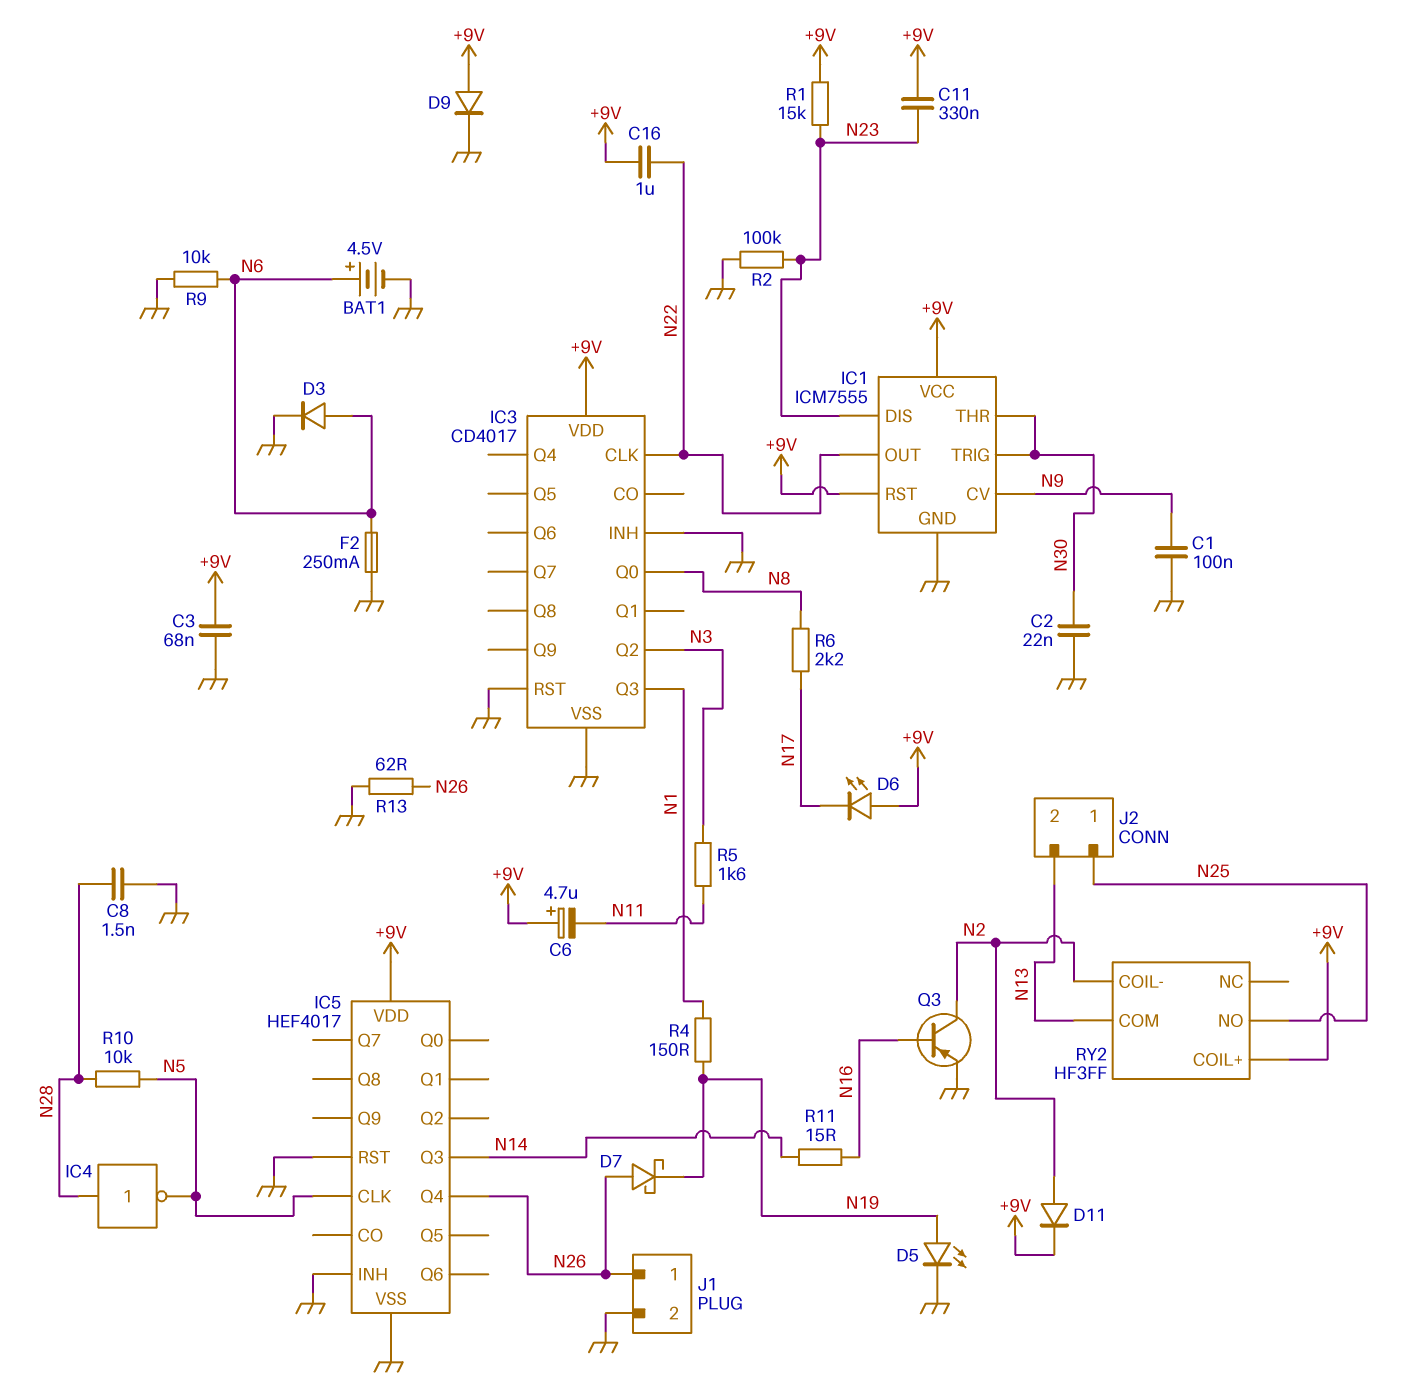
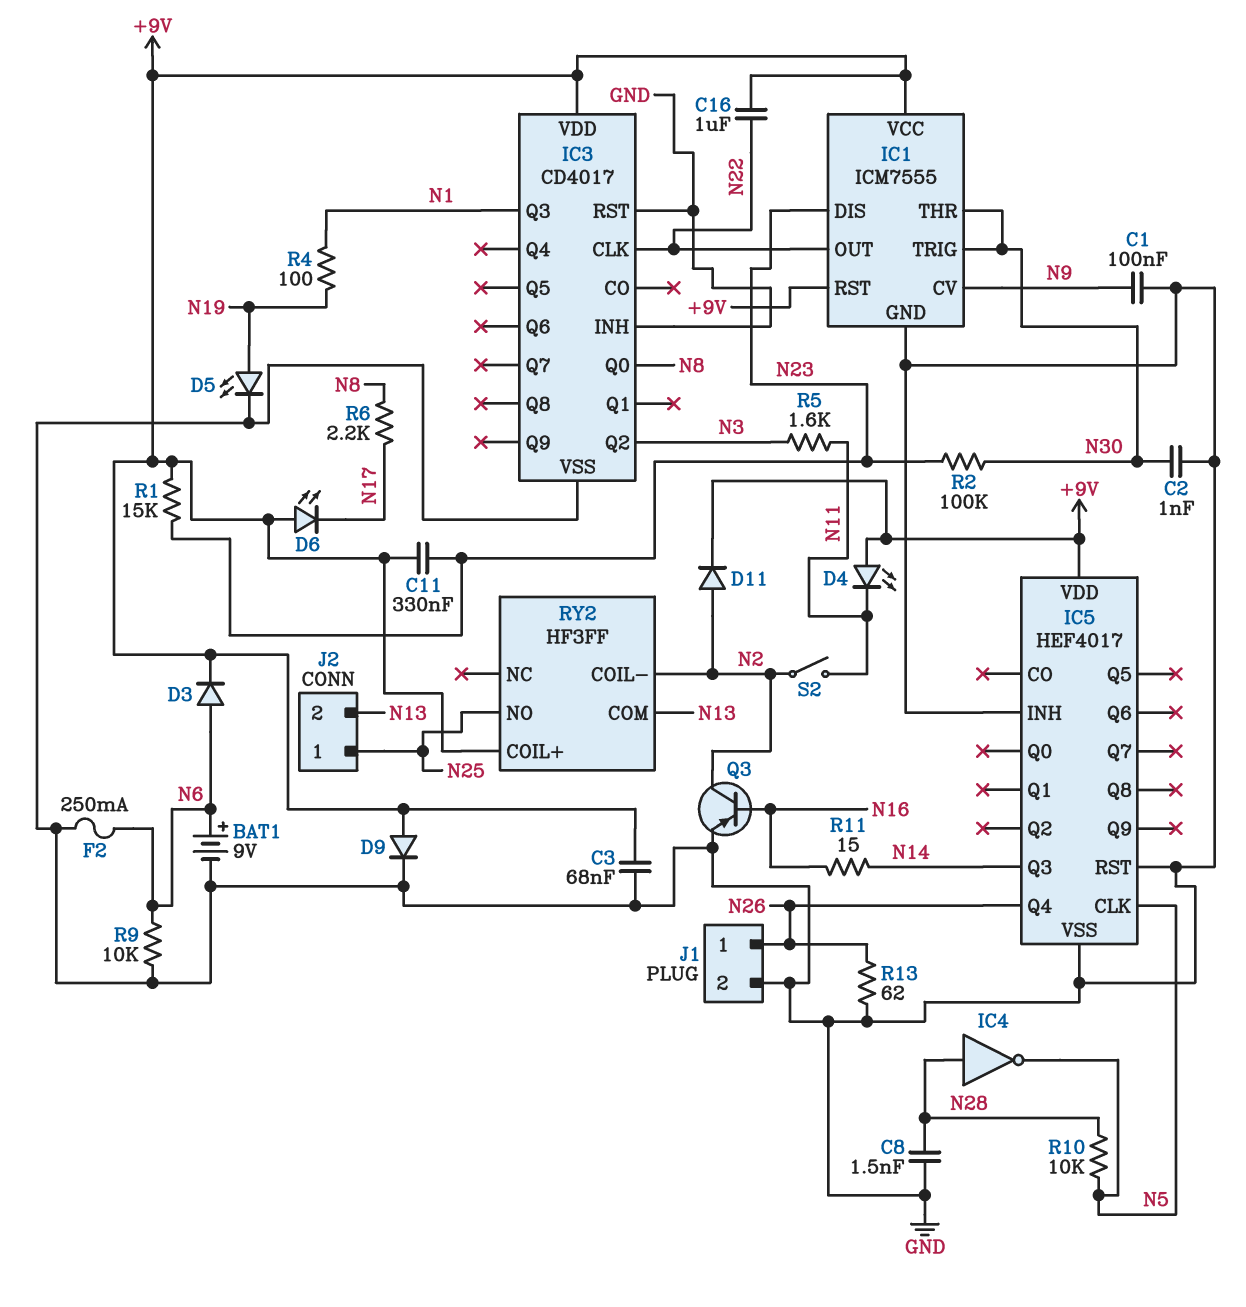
BAT1: 4.5V (plus N6, minus GND) -> 9V (plus N6, minus GND)
C2: 22nF (GND, N30) -> 1nF (GND, N30)
C6: 4.7uF (plus +9V, minus N11) -> none
D3: diode (A N6, K GND) -> diode (A N6, K +9V)
D4: none -> LED (A +9V, K N11)
D7: schottky (A N26, K N19) -> none
R2: 100k (GND, N23) -> 100k (N23, N30)
R4: 150 (N1, N19) -> 100 (N1, N19)
S2: none -> switch (N2, N11)

